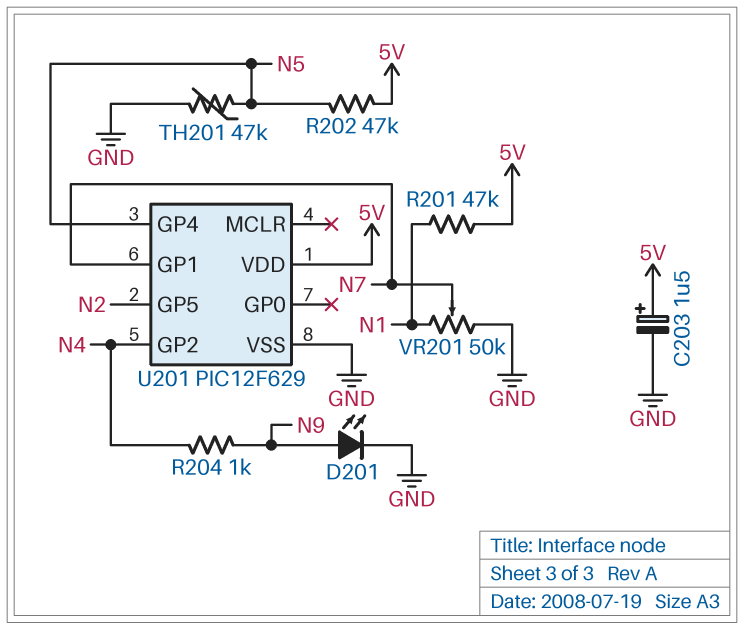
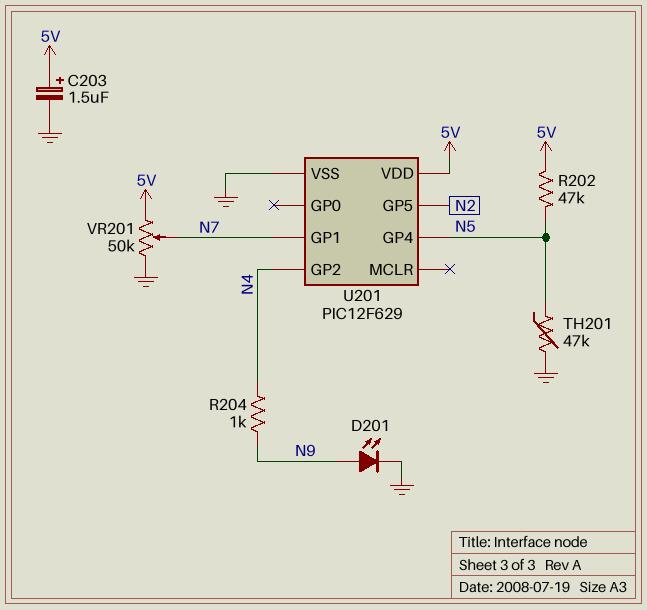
R201: 47k (5V, N1) -> none
VR201: 50k (GND, N1, wiper N7) -> 50k (5V, GND, wiper N7)

